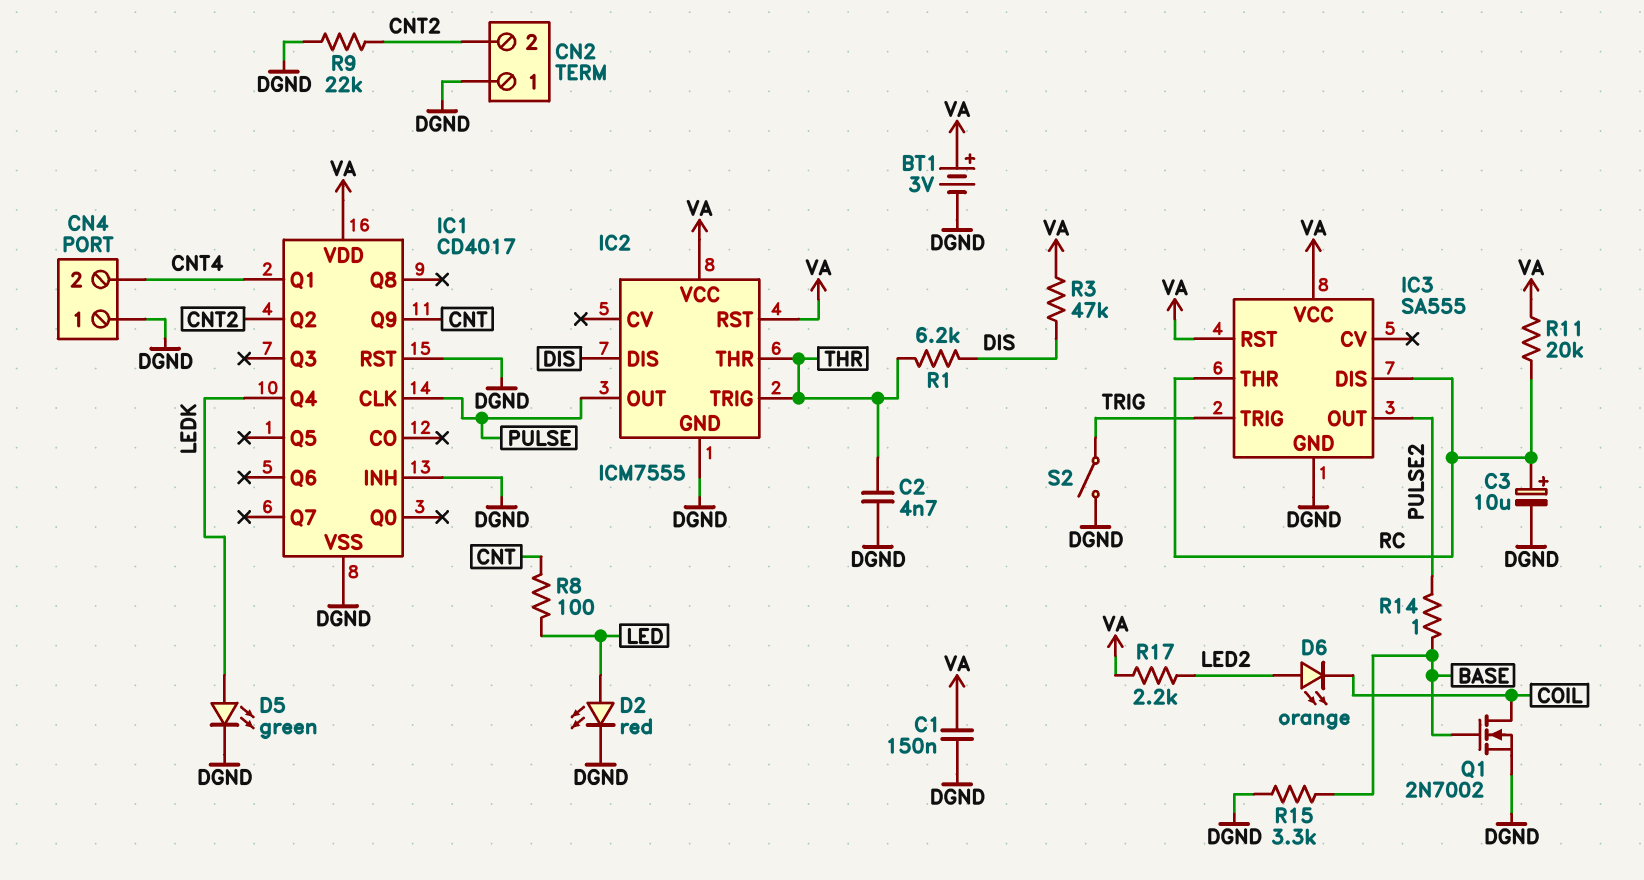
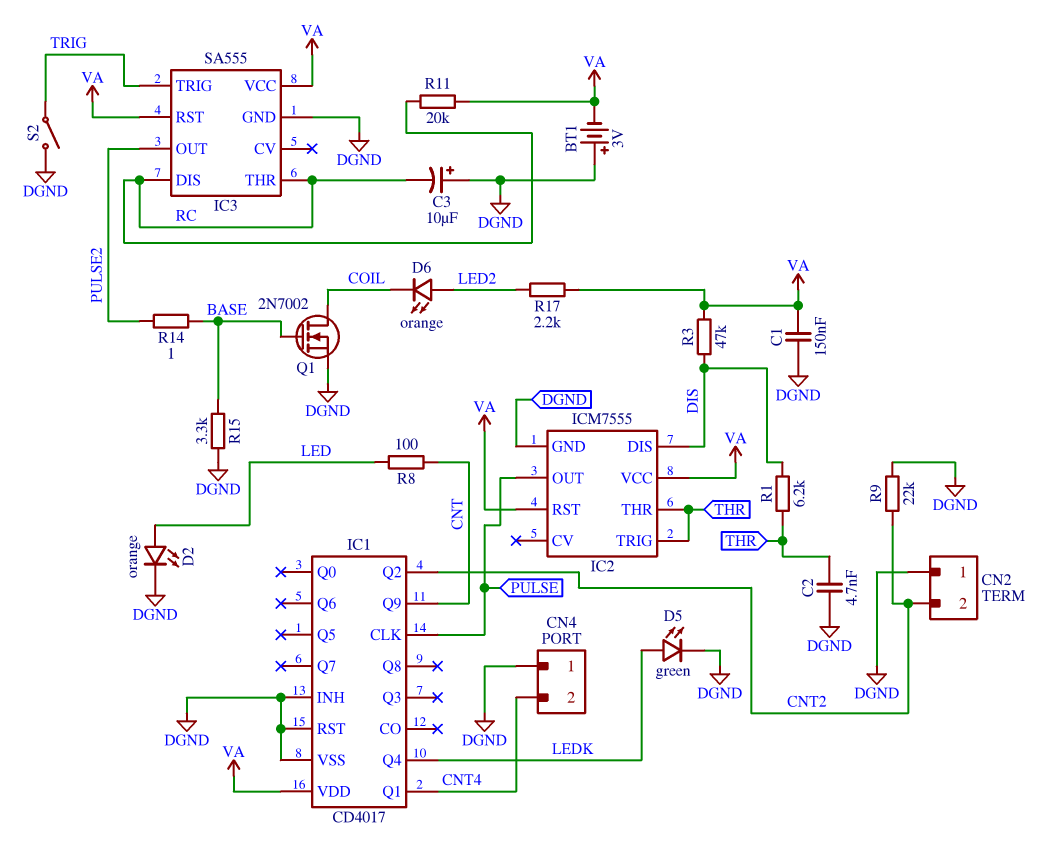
BT1: 3V (plus VA, minus DGND) -> 3V (plus DGND, minus VA)
C3: 10uF (plus RC, minus DGND) -> 10uF (plus DGND, minus RC)
D2: LED red (A LED, K DGND) -> LED orange (A LED, K DGND)

